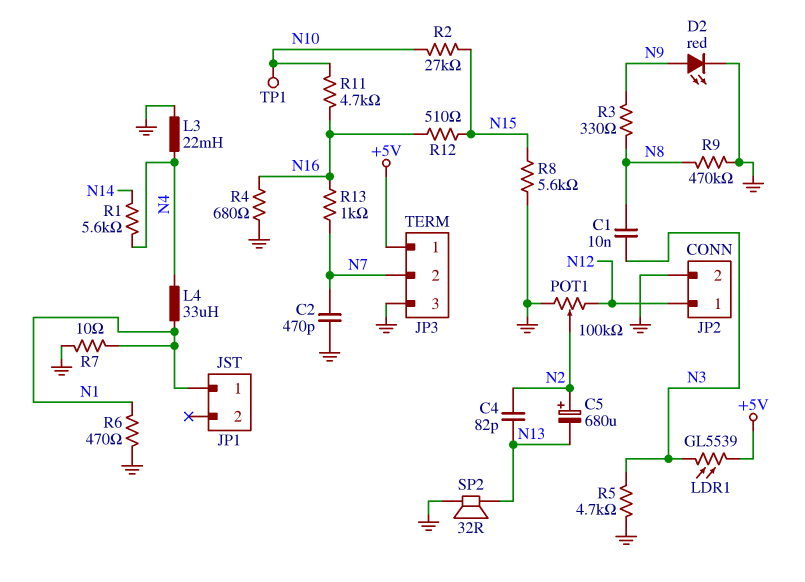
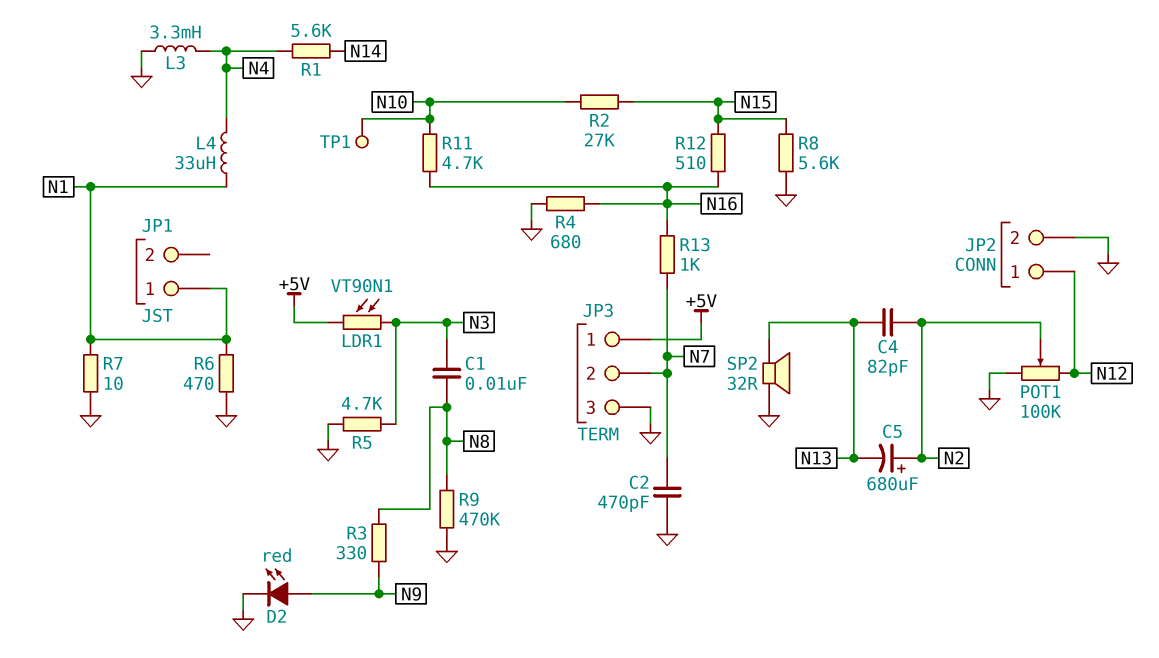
L3: 22mH (GND, N4) -> 3.3mH (GND, N4)
LDR1: GL5539 (+5V, N3) -> VT90N1 (+5V, N3)

